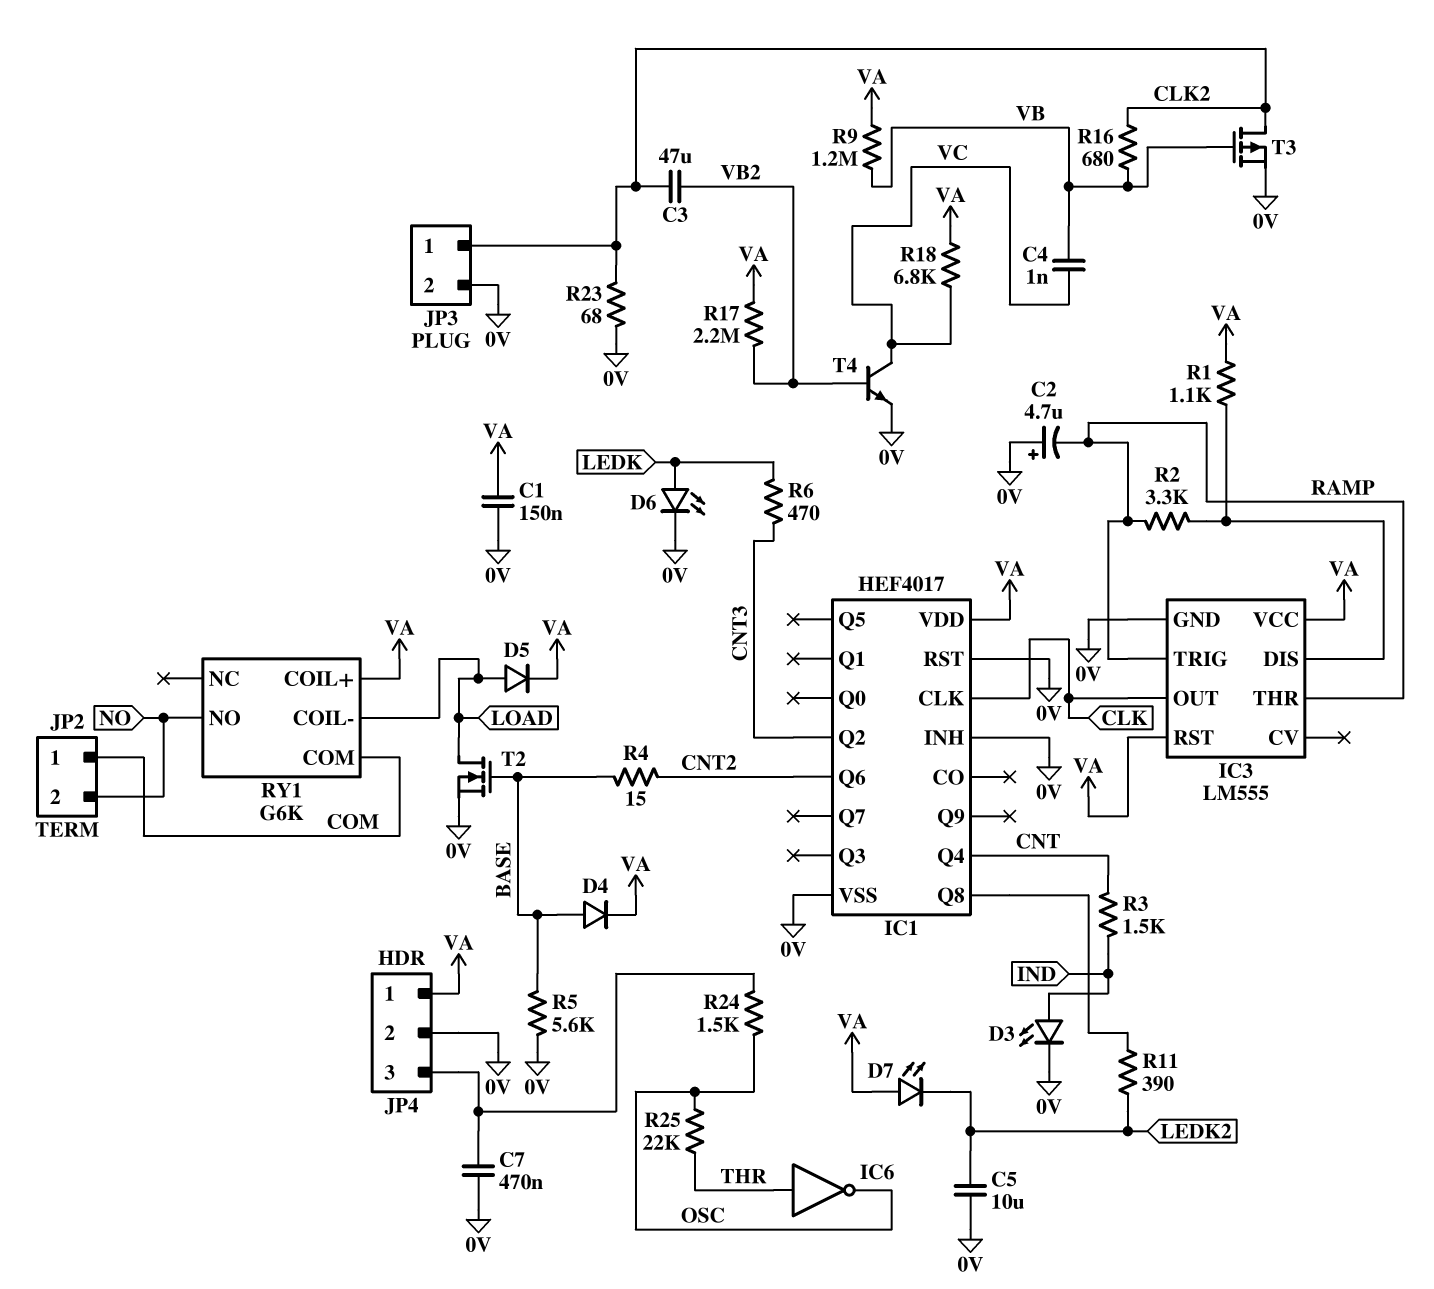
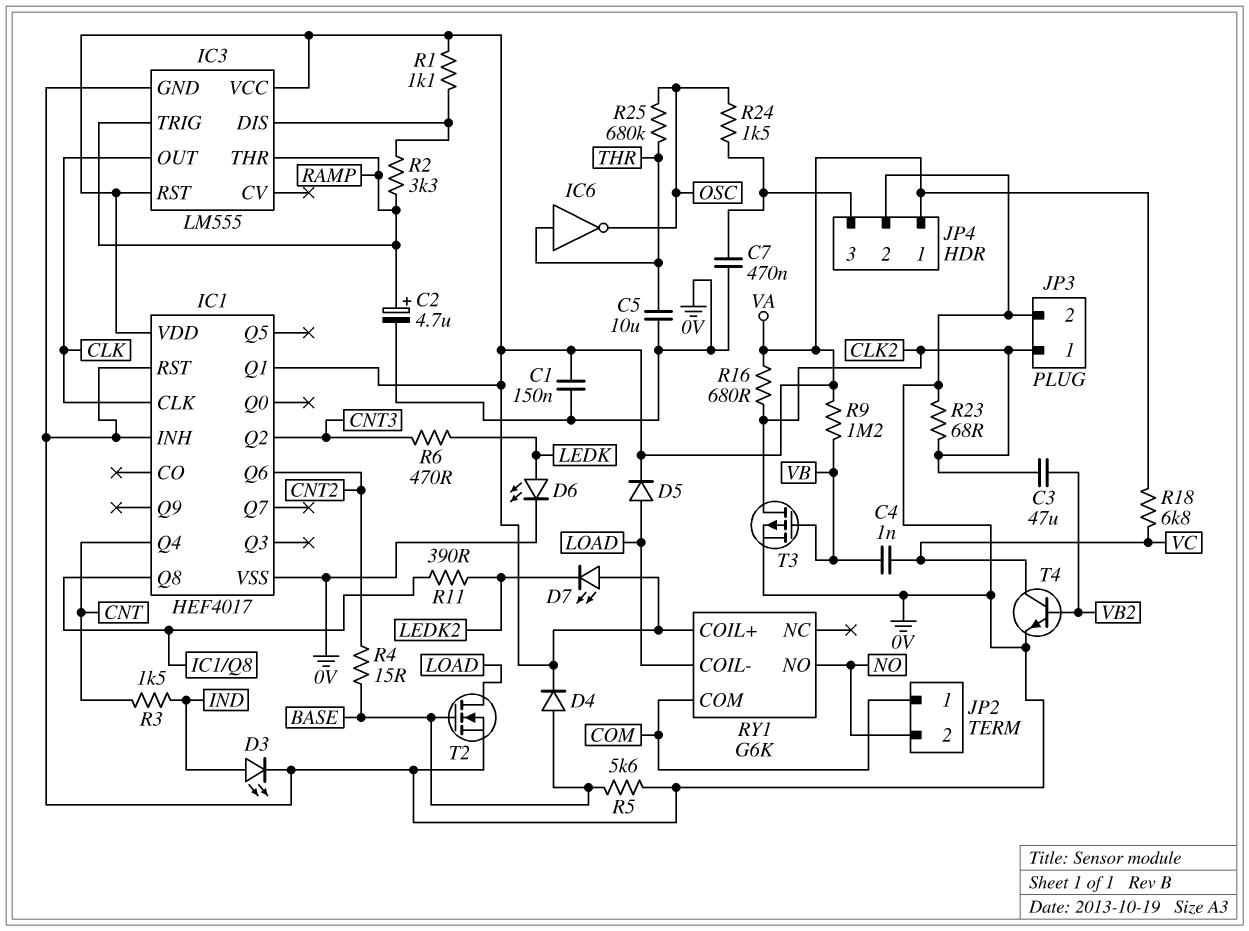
C2: 4.7uF (plus 0V, minus RAMP) -> 4.7uF (plus RAMP, minus 0V)
C5: 10uF (0V, LEDK2) -> 10uF (0V, THR)
IC1 pin Q1: none -> VA
R16: 680 (CLK2, VB) -> 680 (CLK2, VA)
R17: 2.2M (VA, VB2) -> none
R25: 22k (OSC, THR) -> 680k (OSC, THR)

